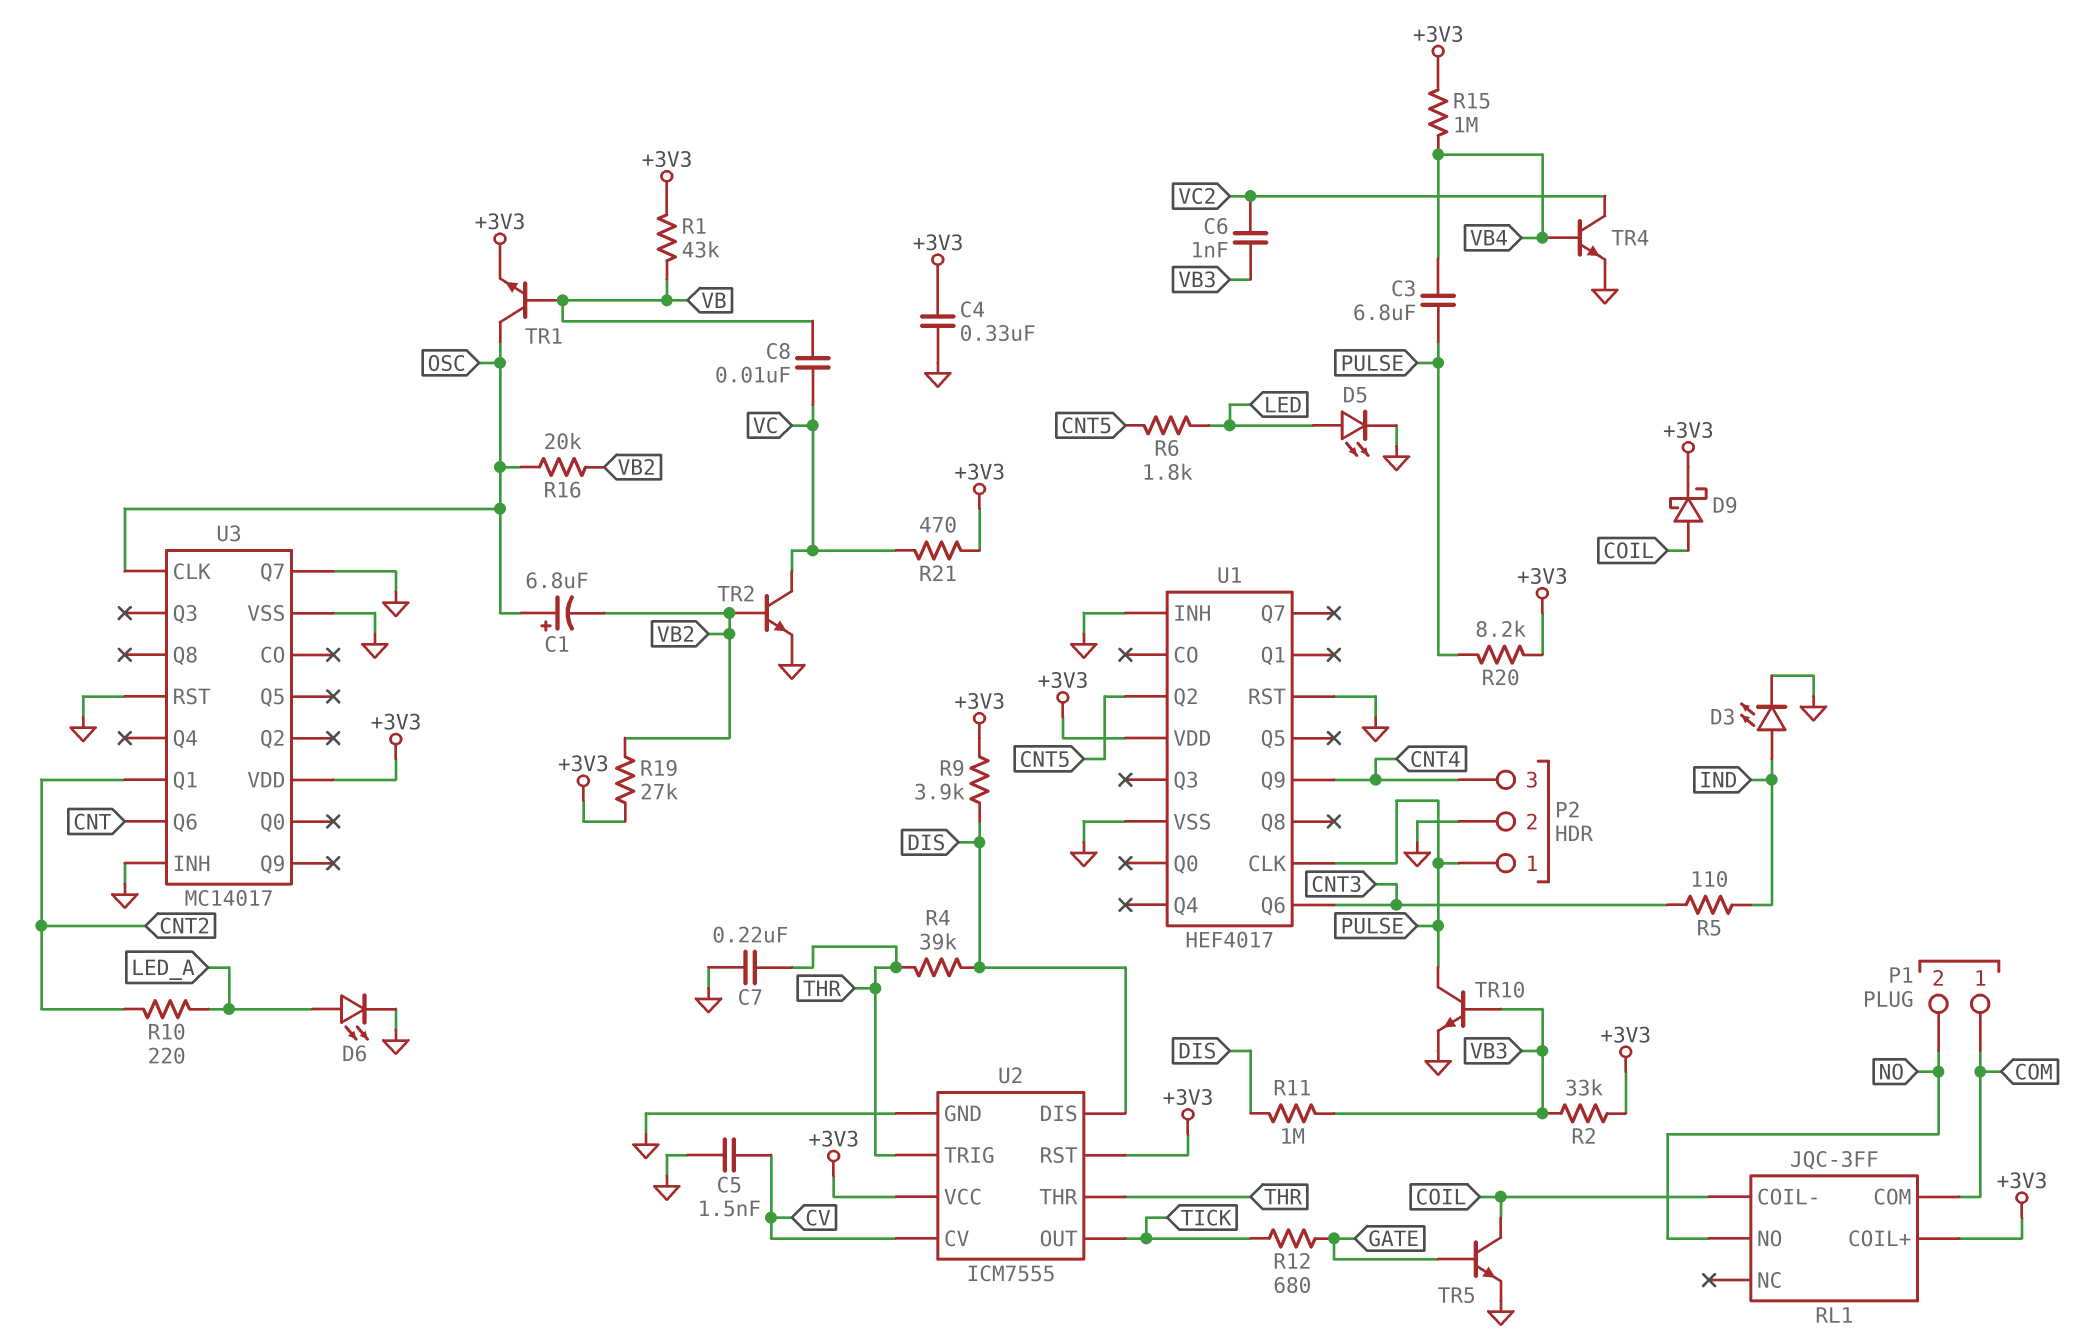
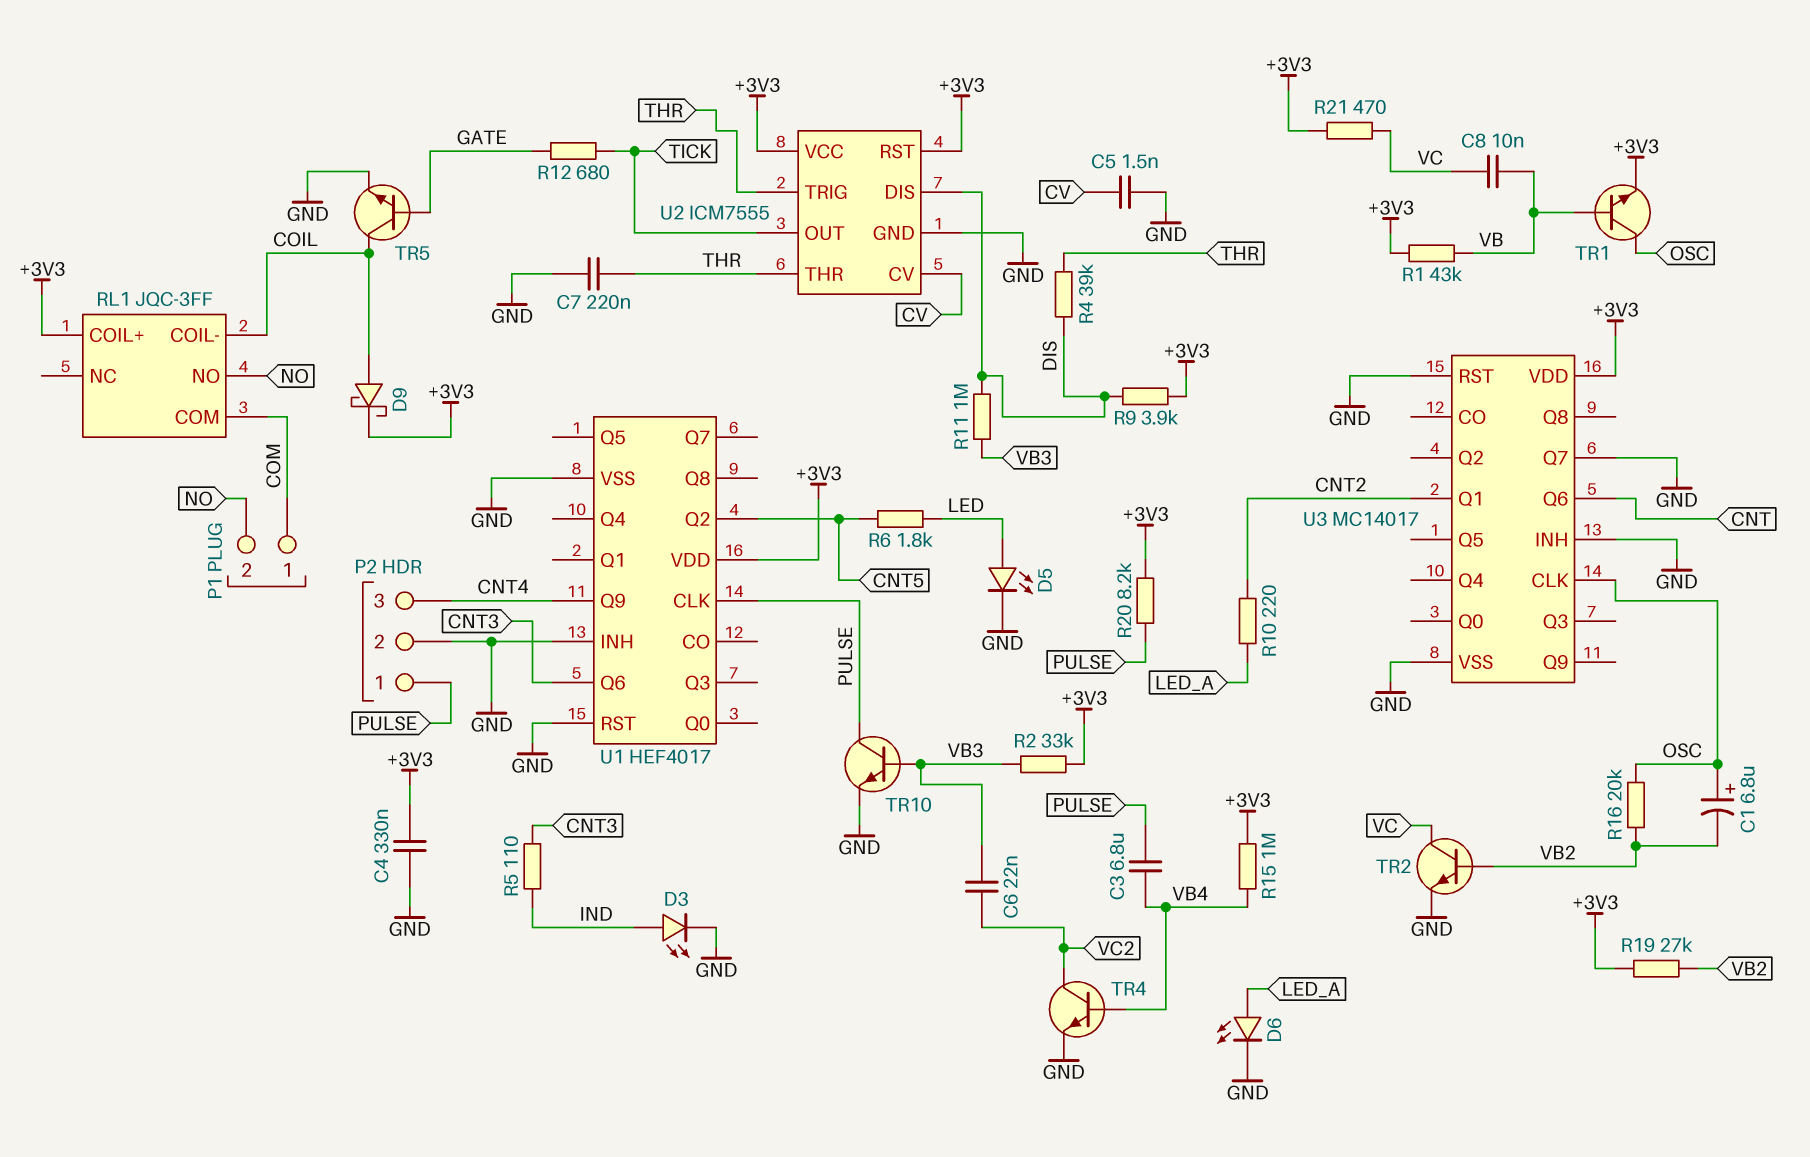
C6: 1nF (VB3, VC2) -> 22nF (VB3, VC2)

